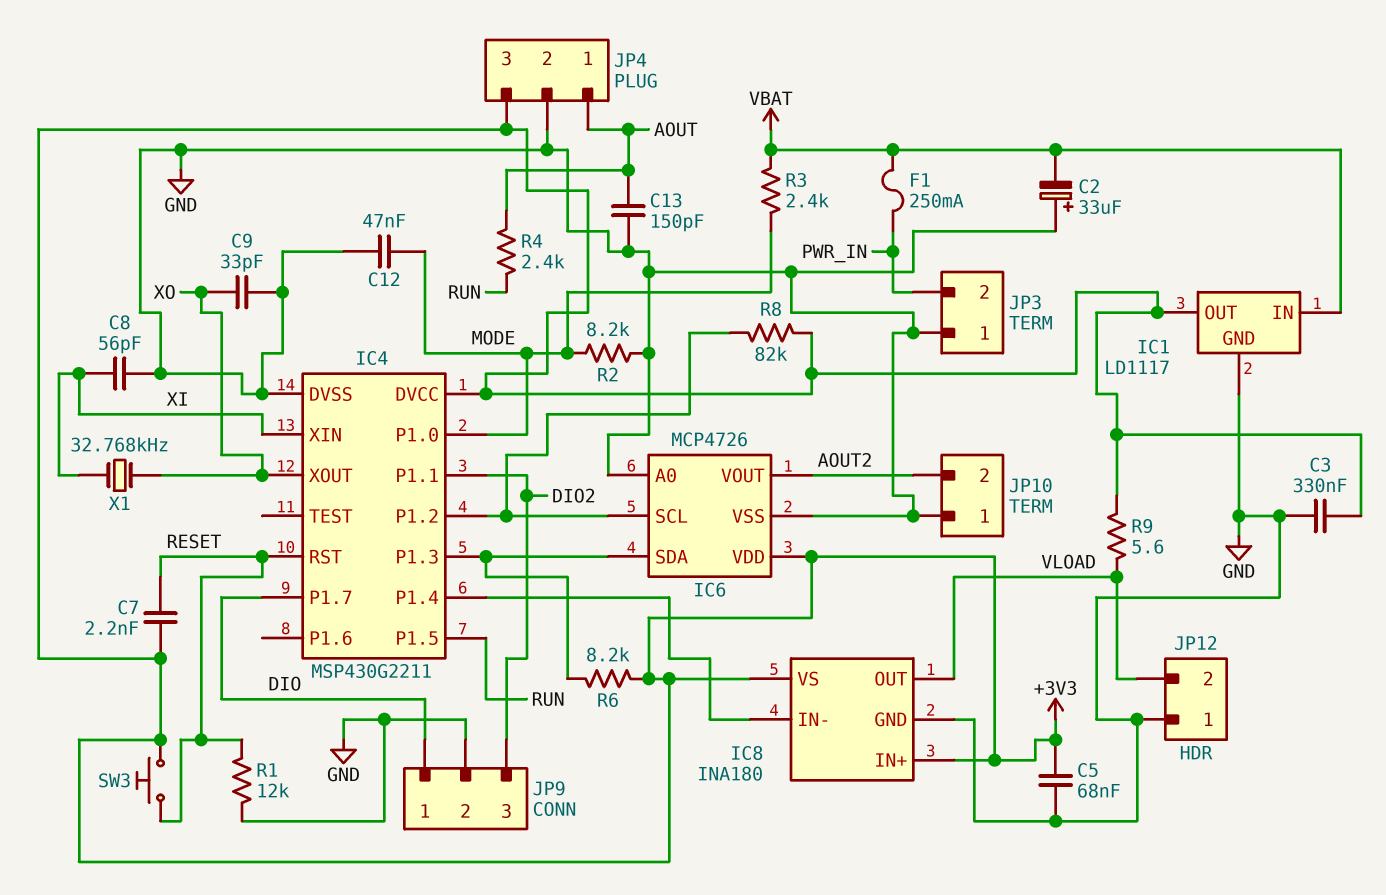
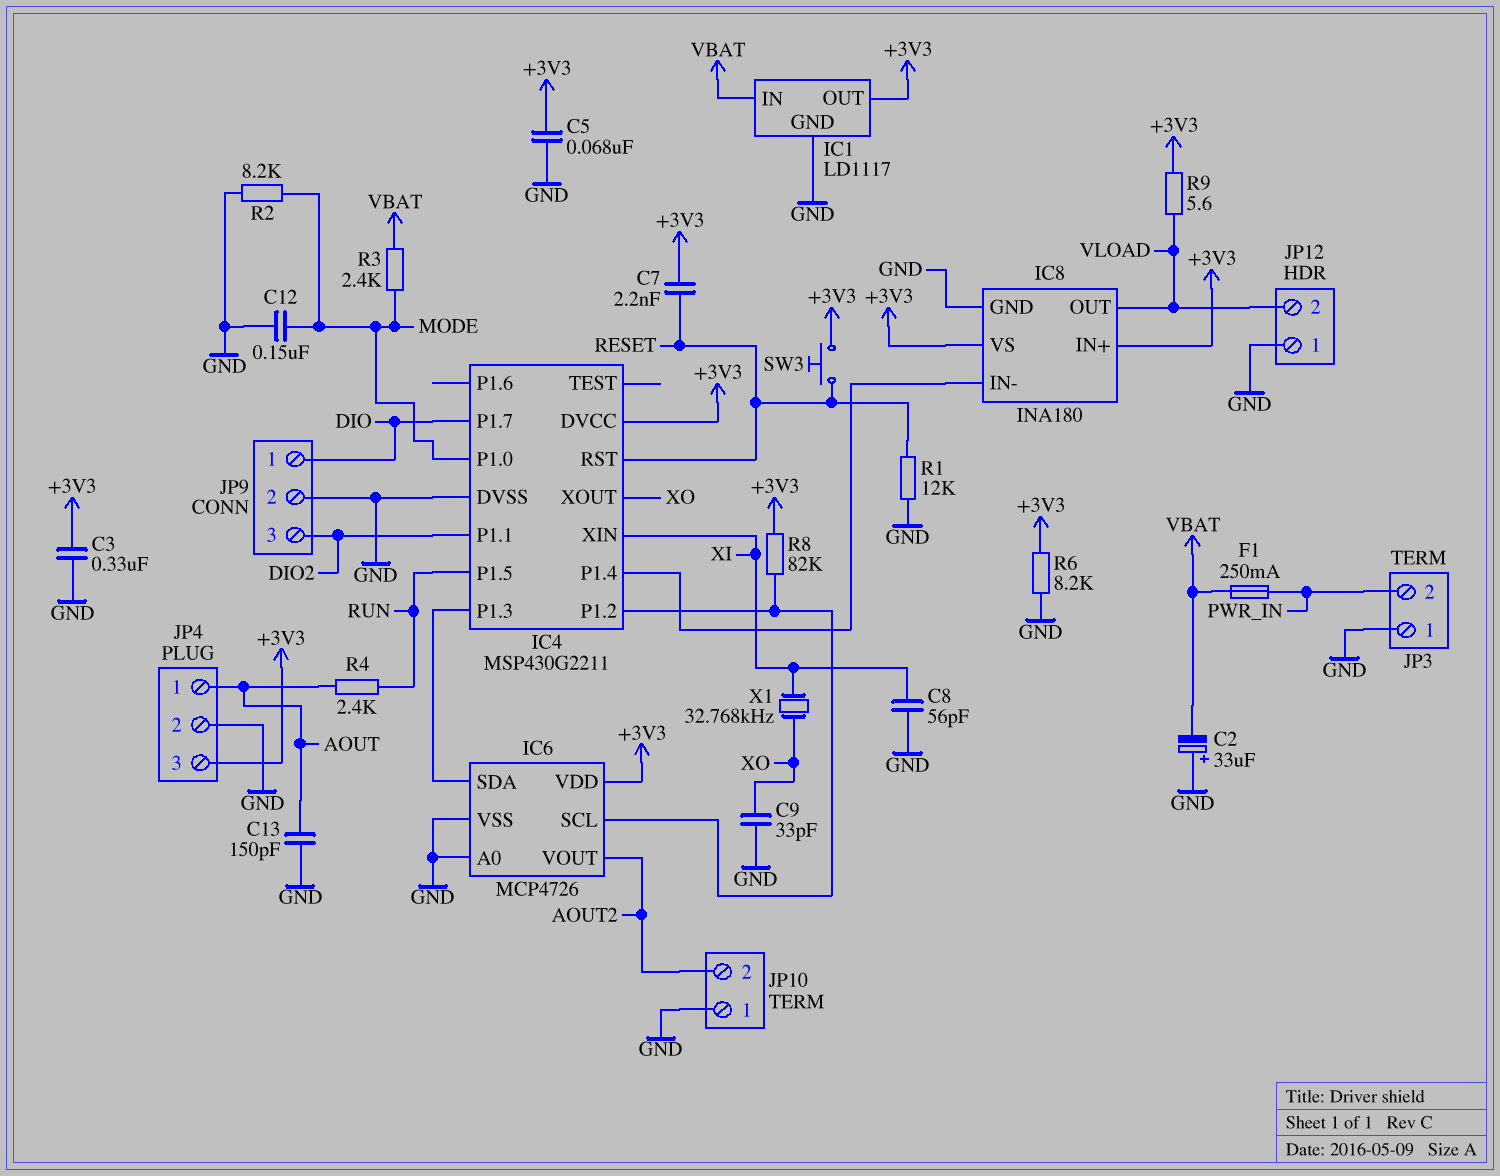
C12: 47nF (GND, MODE) -> 150nF (GND, MODE)
R6: 8.2k (+3V3, IC4/P1.3) -> 8.2k (+3V3, GND)

